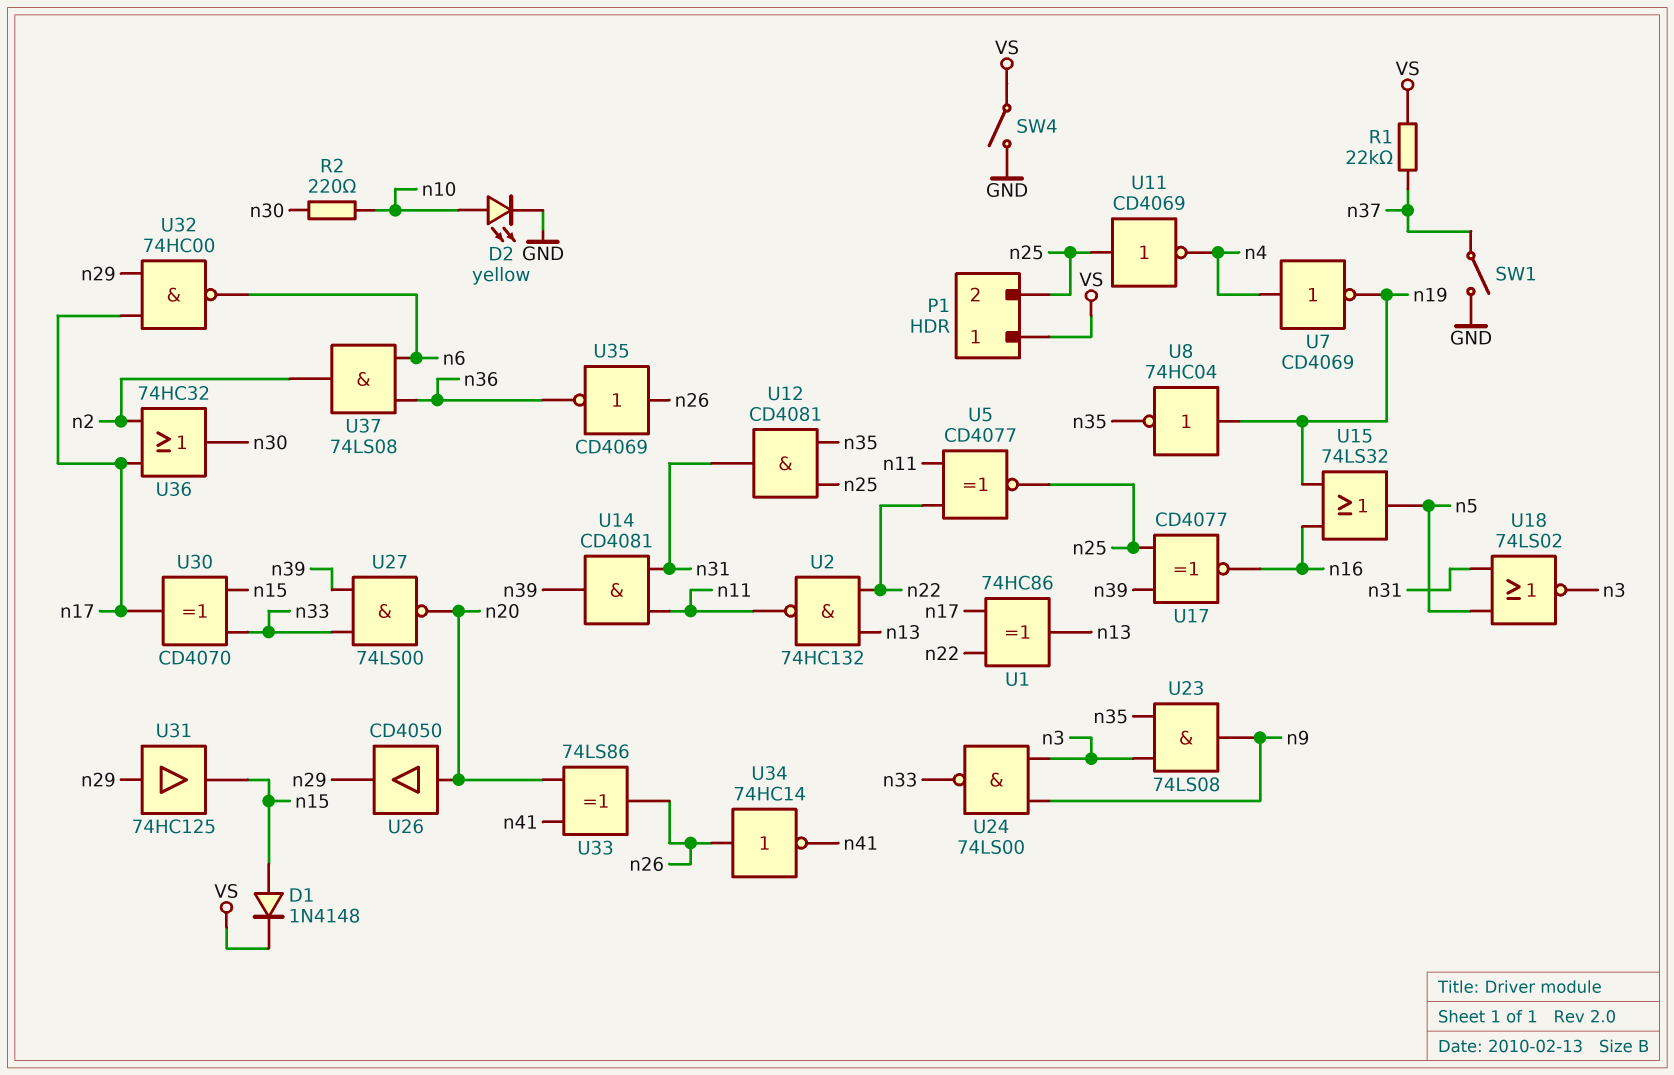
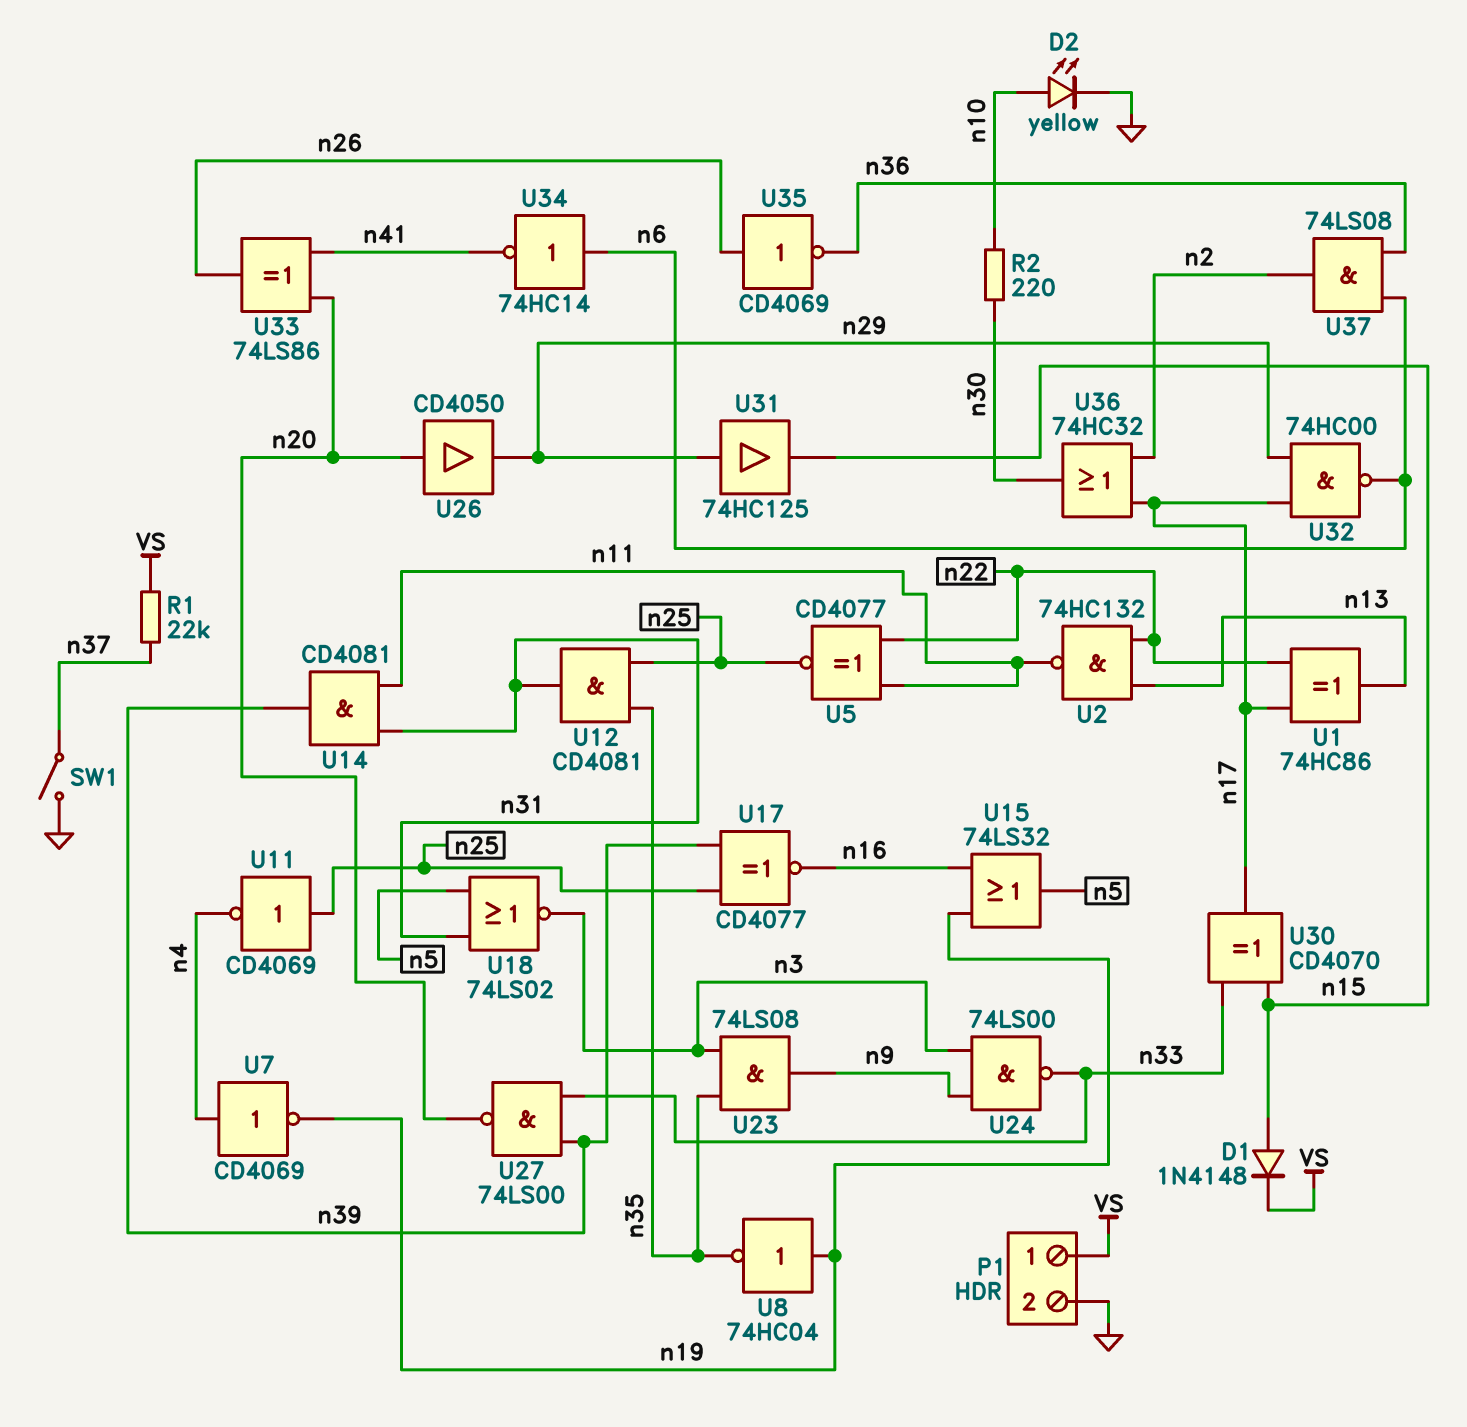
P1 pin 2: n25 -> GND
SW4: switch (GND, VS) -> none
U34: NOT 74HC14 (in n26, out n41) -> NOT 74HC14 (in n6, out n41)

